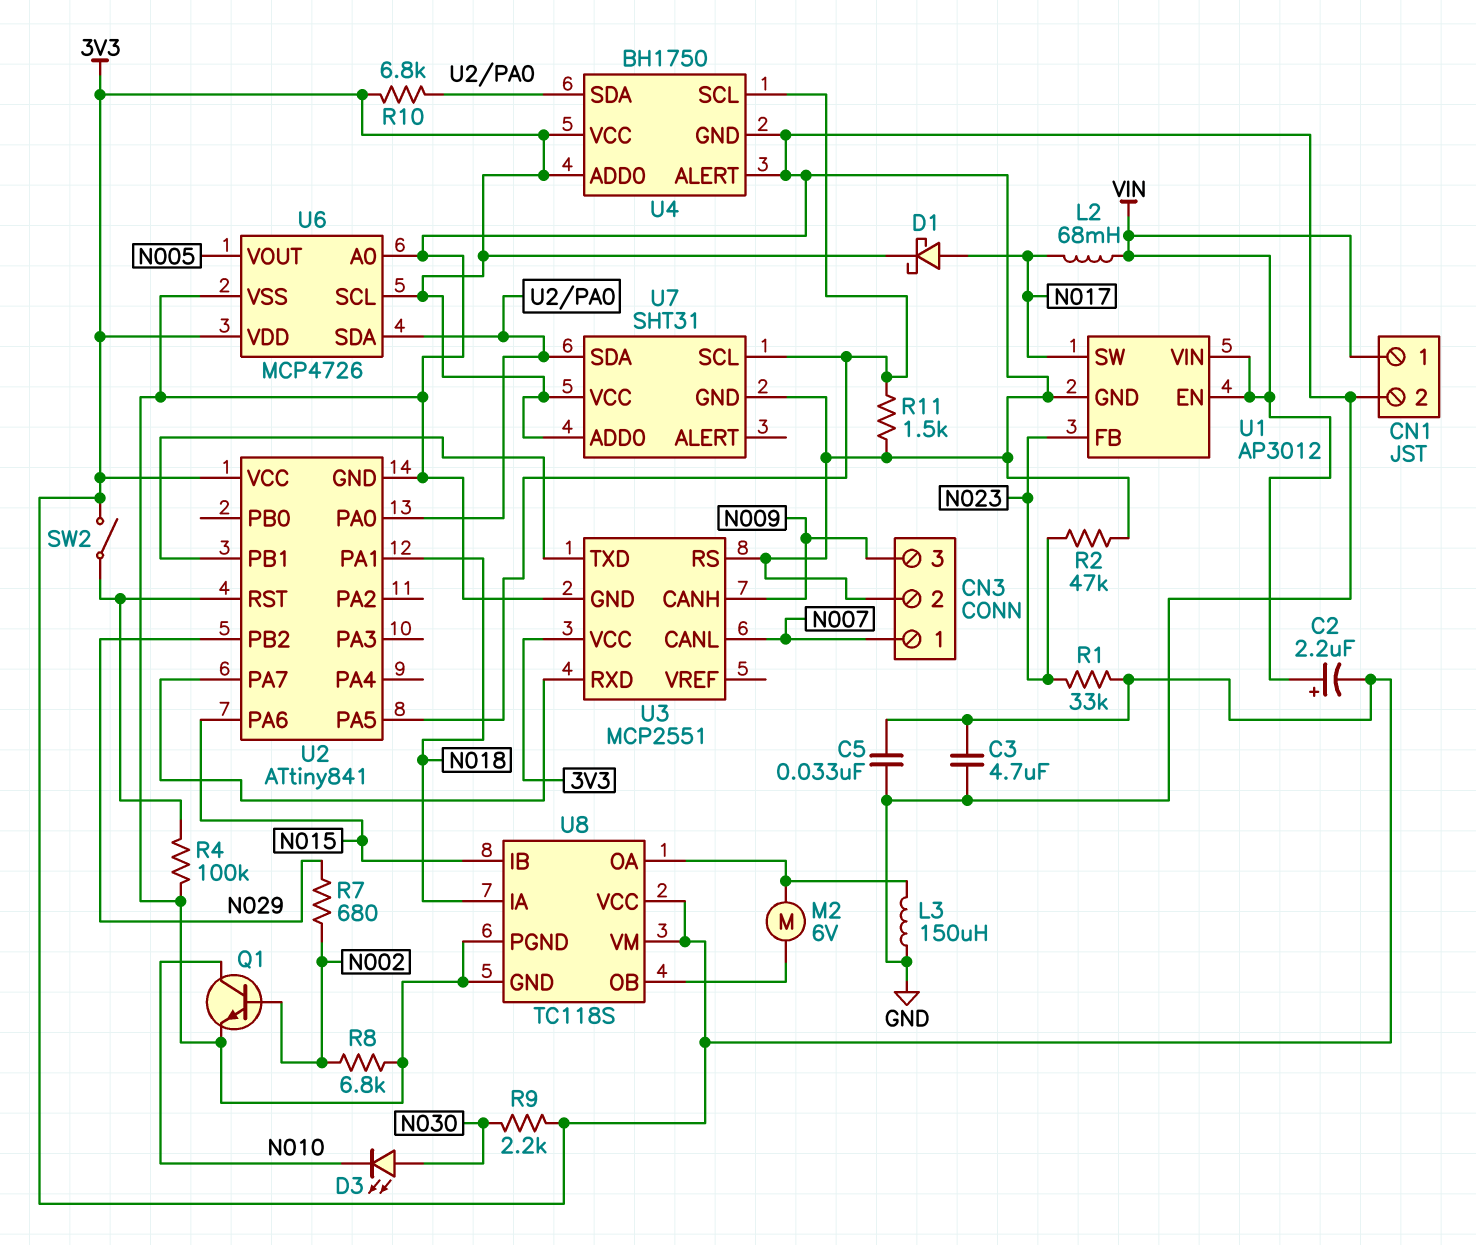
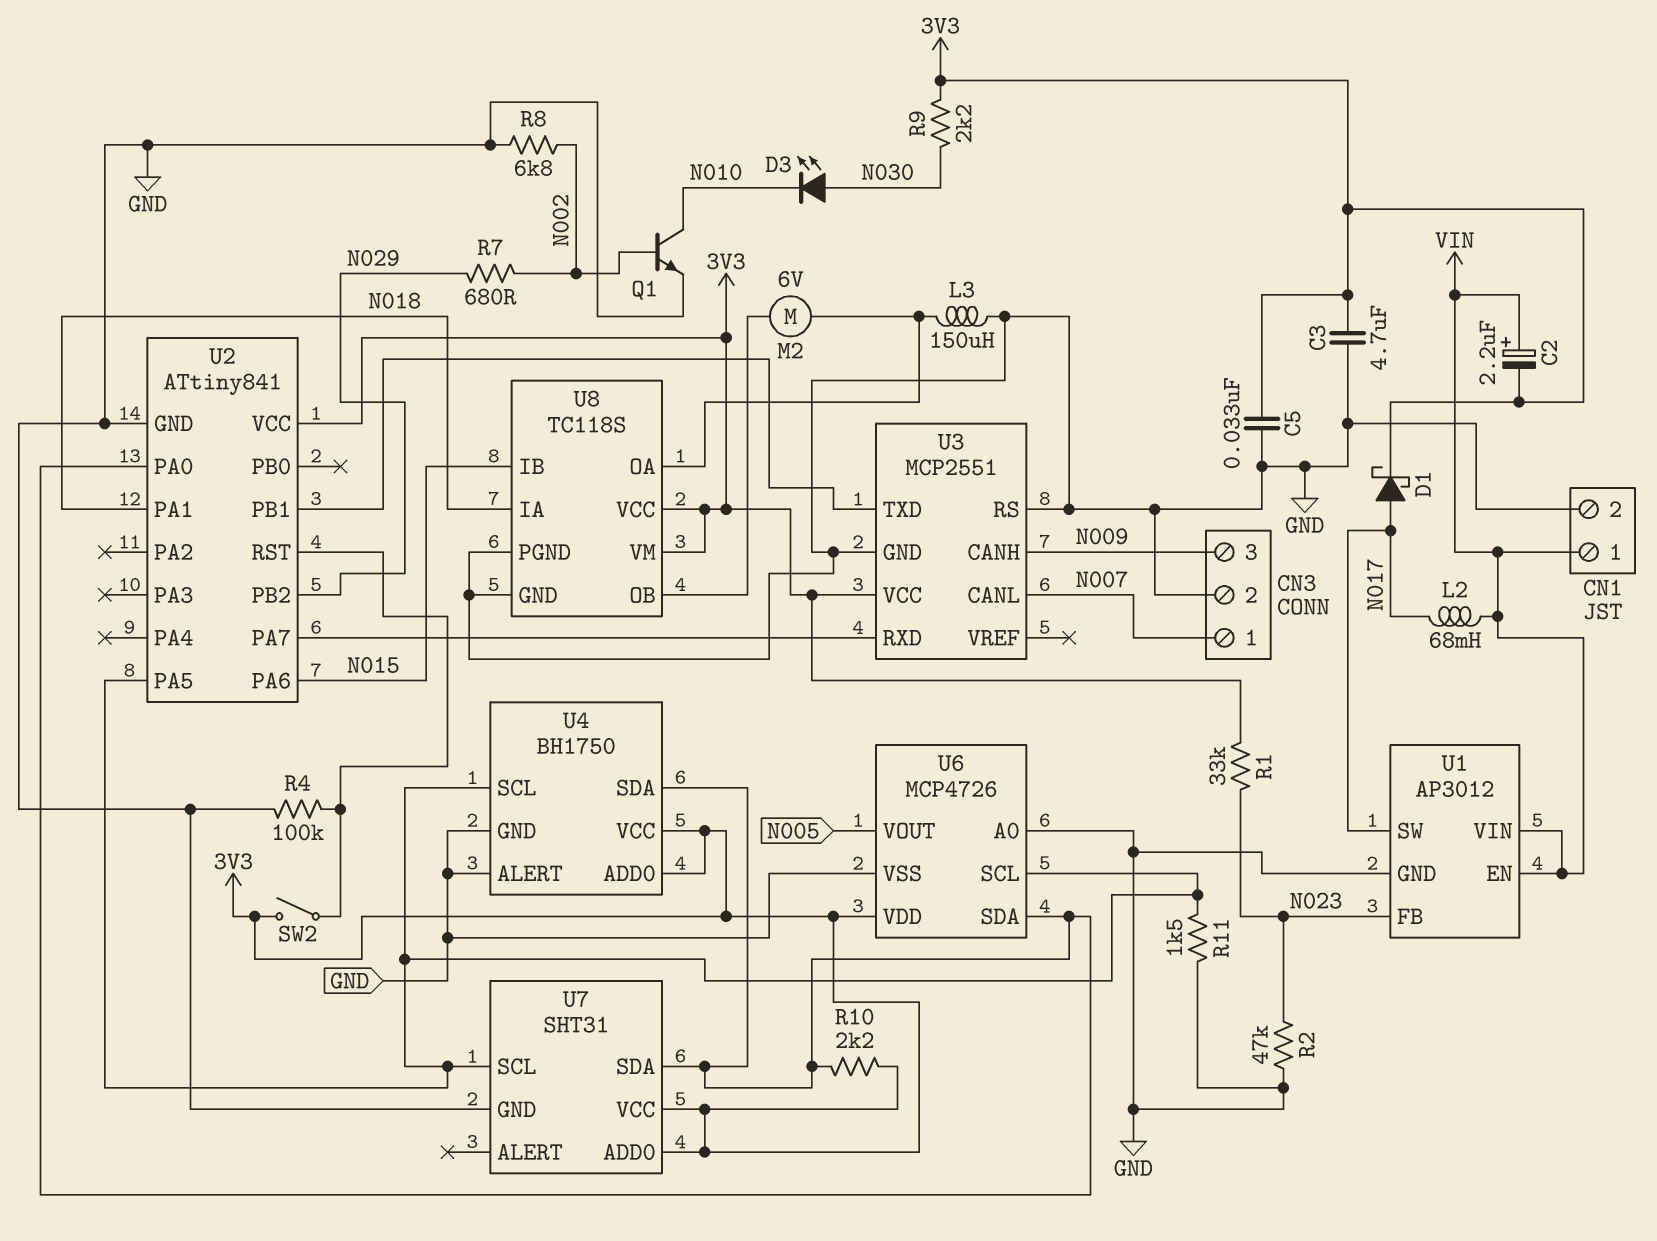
R10: 6.8k (3V3, U2/PA0) -> 2.2k (3V3, U2/PA0)
U6 pin SCL: 3V3 -> U2/PA5

